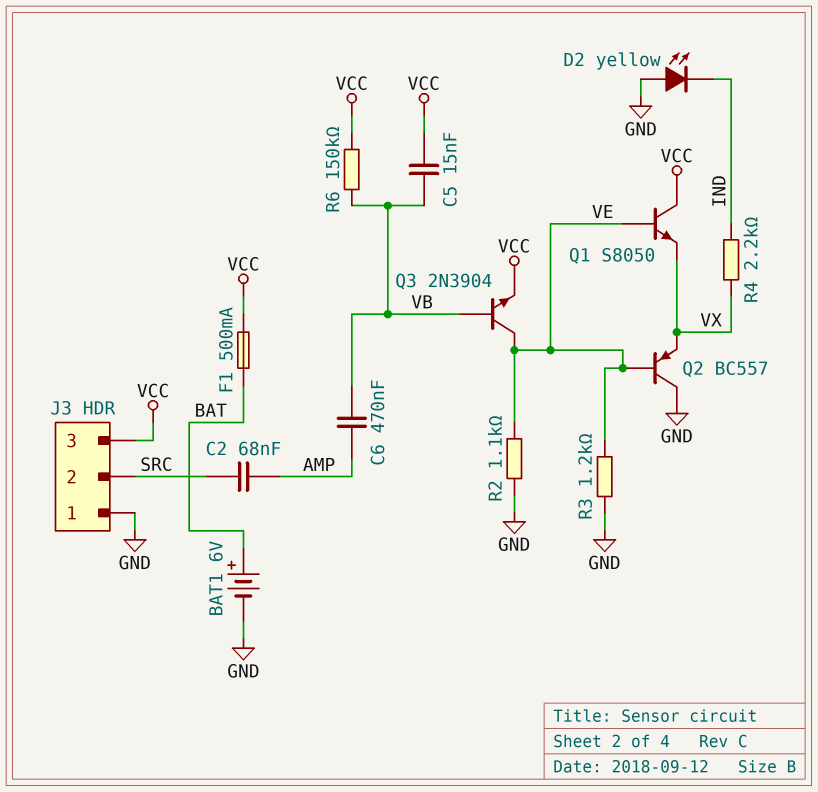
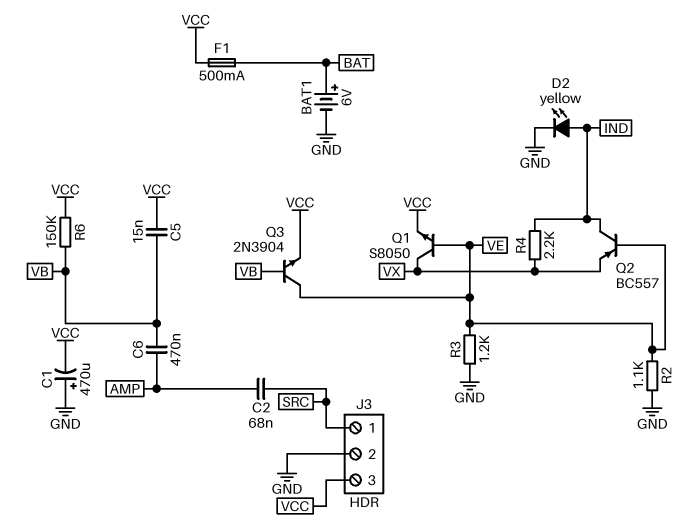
C1: none -> 470uF (plus GND, minus VCC)
D2: LED yellow (A GND, K IND) -> LED yellow (A IND, K GND)
J3 pin 1: GND -> SRC
J3 pin 2: SRC -> GND
Q1: NPN S8050 (B VE, C VCC, E VX) -> NPN S8050 (B VE, C VX, E VCC)
Q2: PNP BC557 (B VE, C GND, E VX) -> PNP BC557 (B VE, C IND, E VX)

